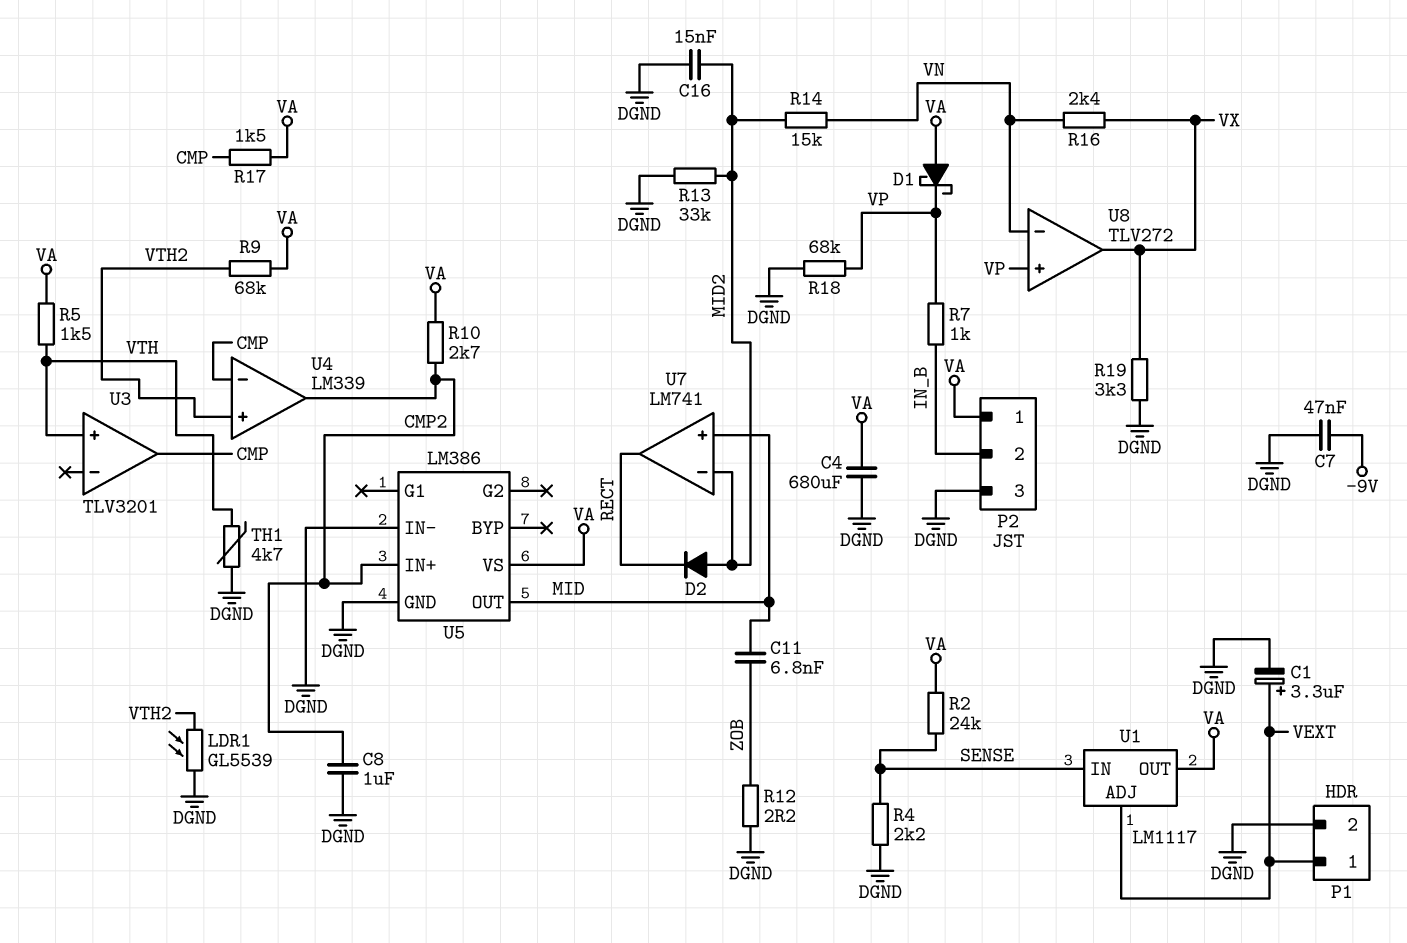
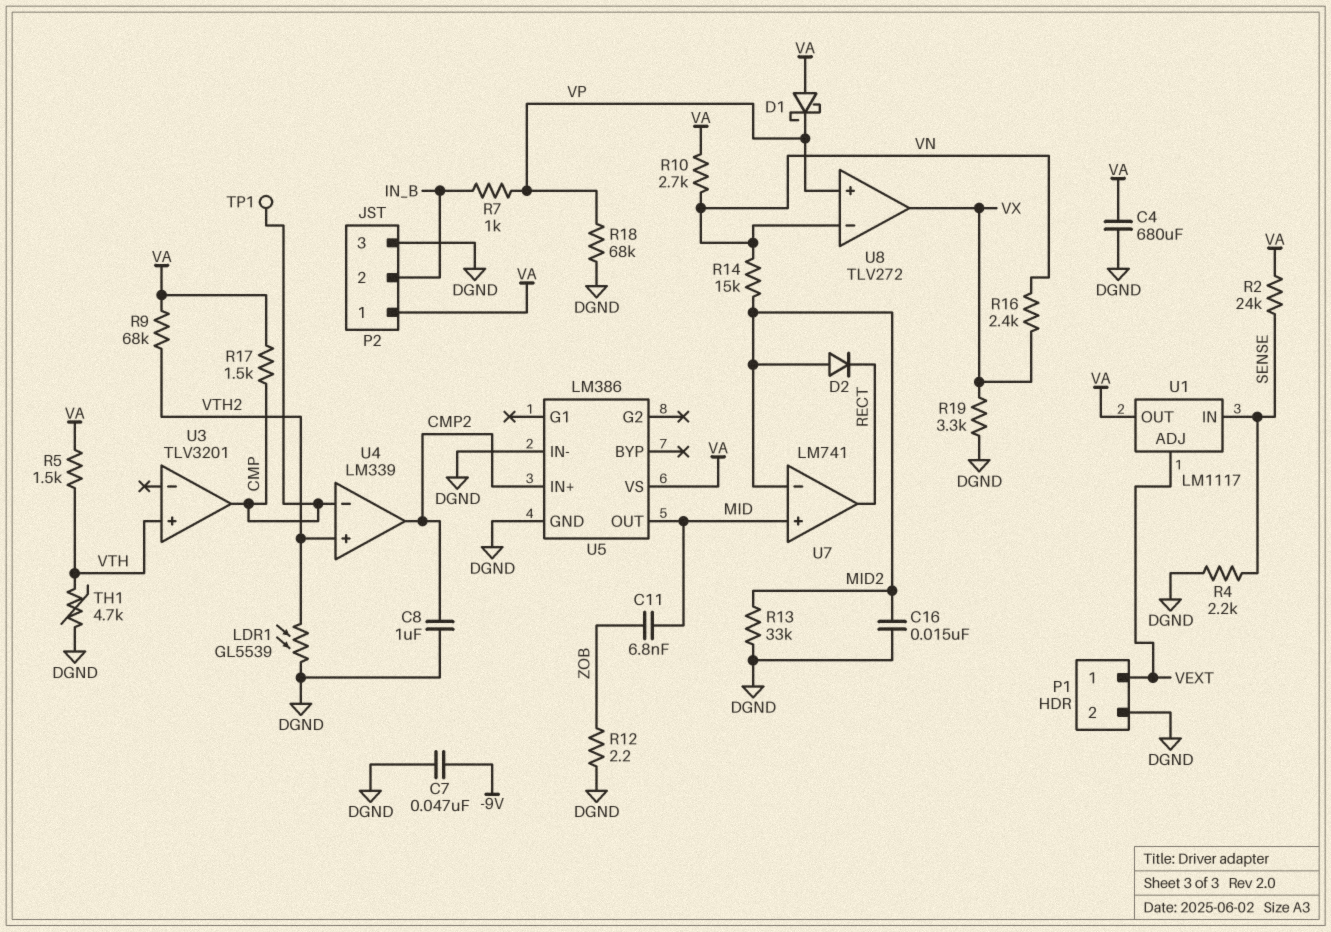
C1: 3.3uF (plus VEXT, minus DGND) -> none
R10: 2.7k (CMP2, VA) -> 2.7k (VA, VN)
TP1: none -> test point (CMP)

